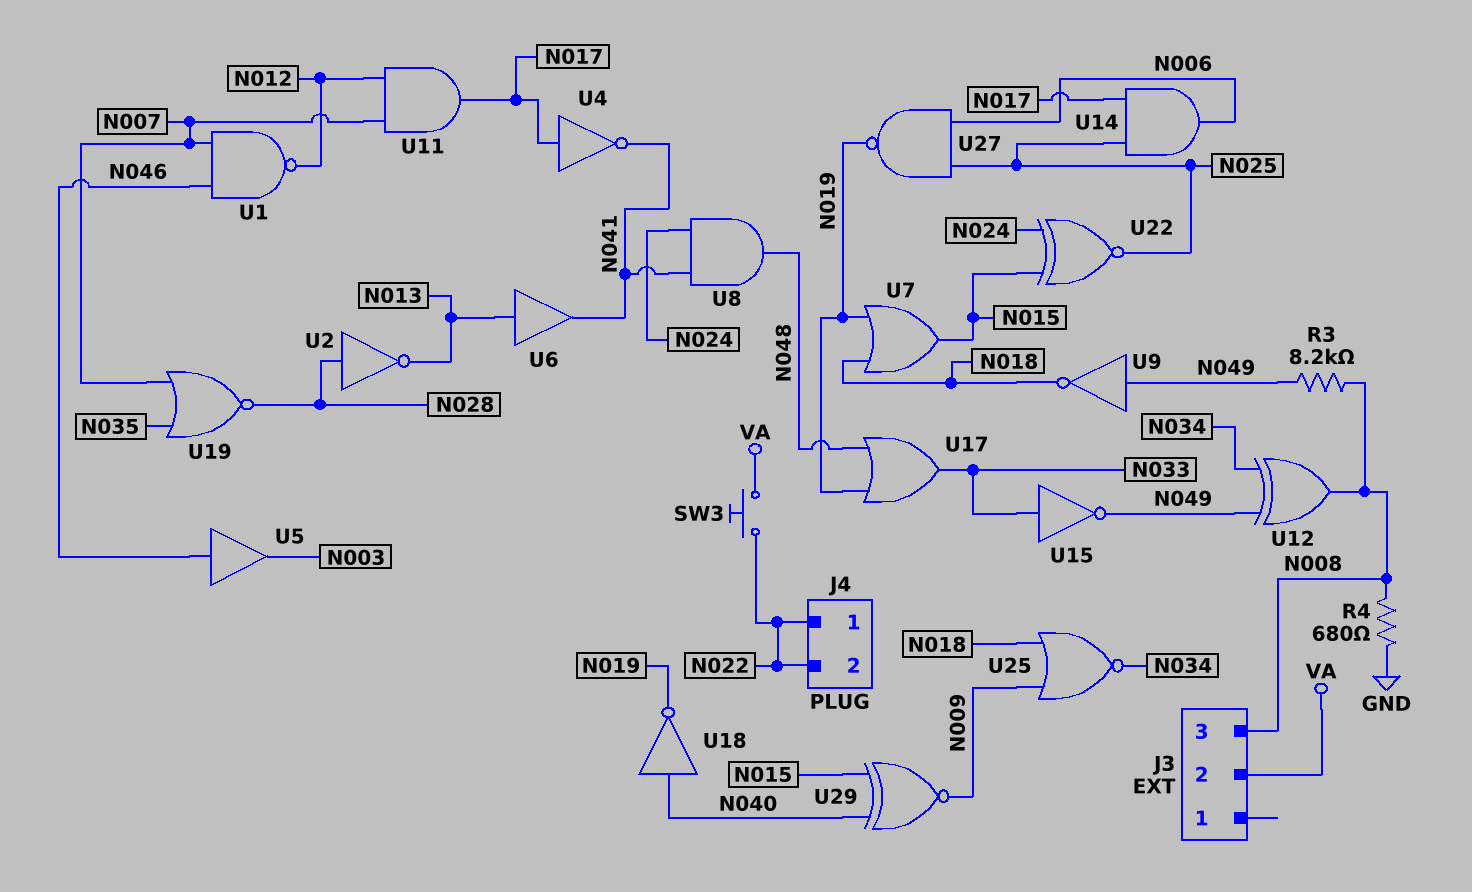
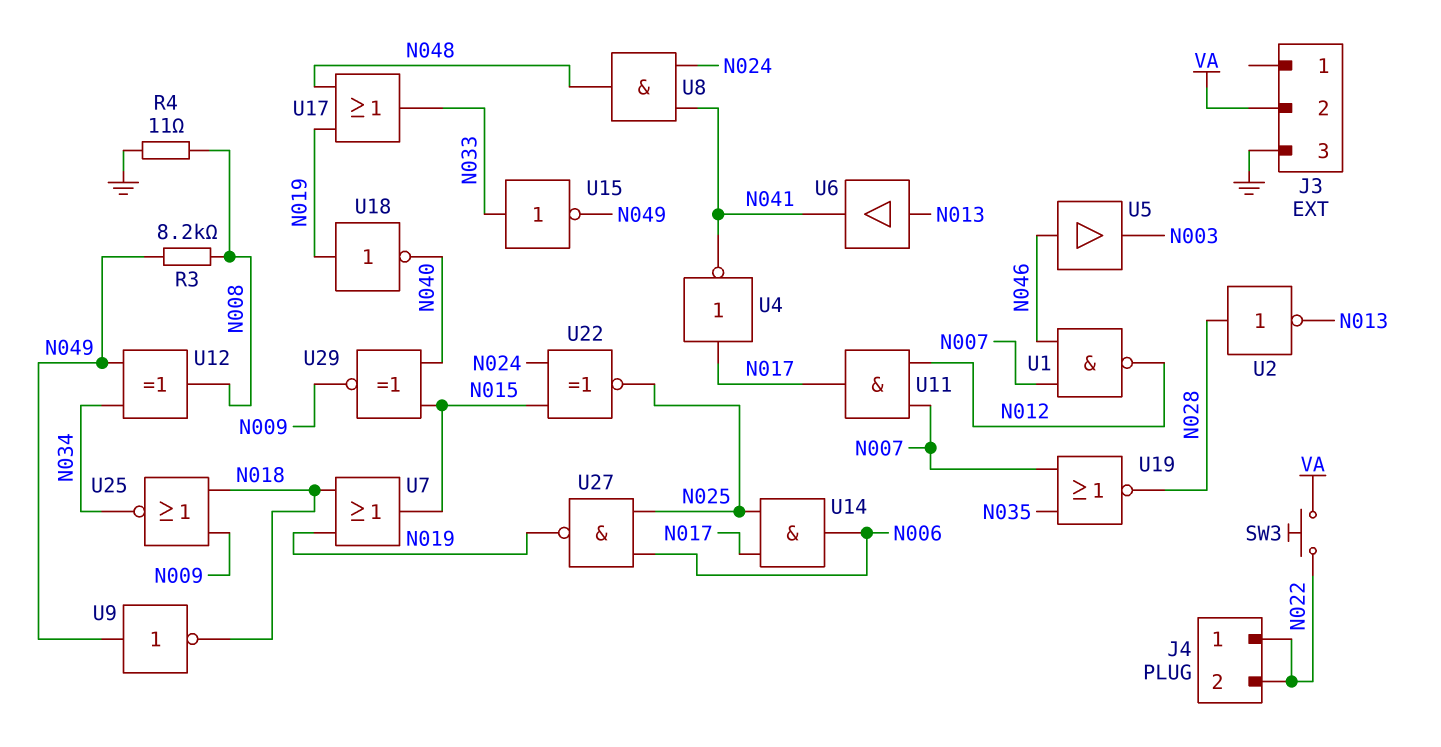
J3 pin 3: N008 -> GND
R4: 680 (GND, N008) -> 11 (GND, N008)
U18: NOT (in N040, out N019) -> NOT (in N019, out N040)

